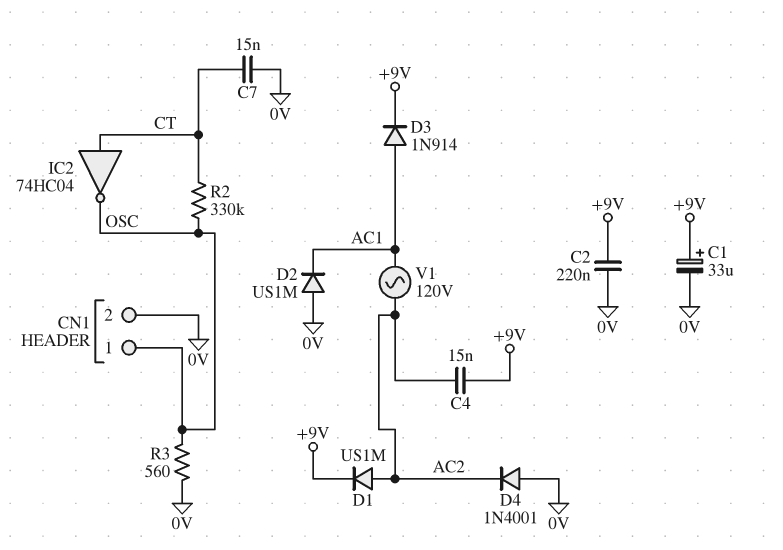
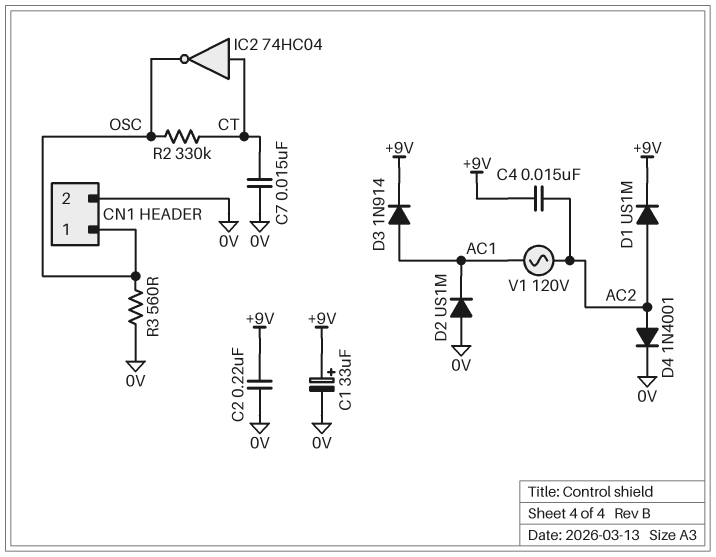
D4: diode 1N4001 (A 0V, K AC2) -> diode 1N4001 (A AC2, K 0V)

